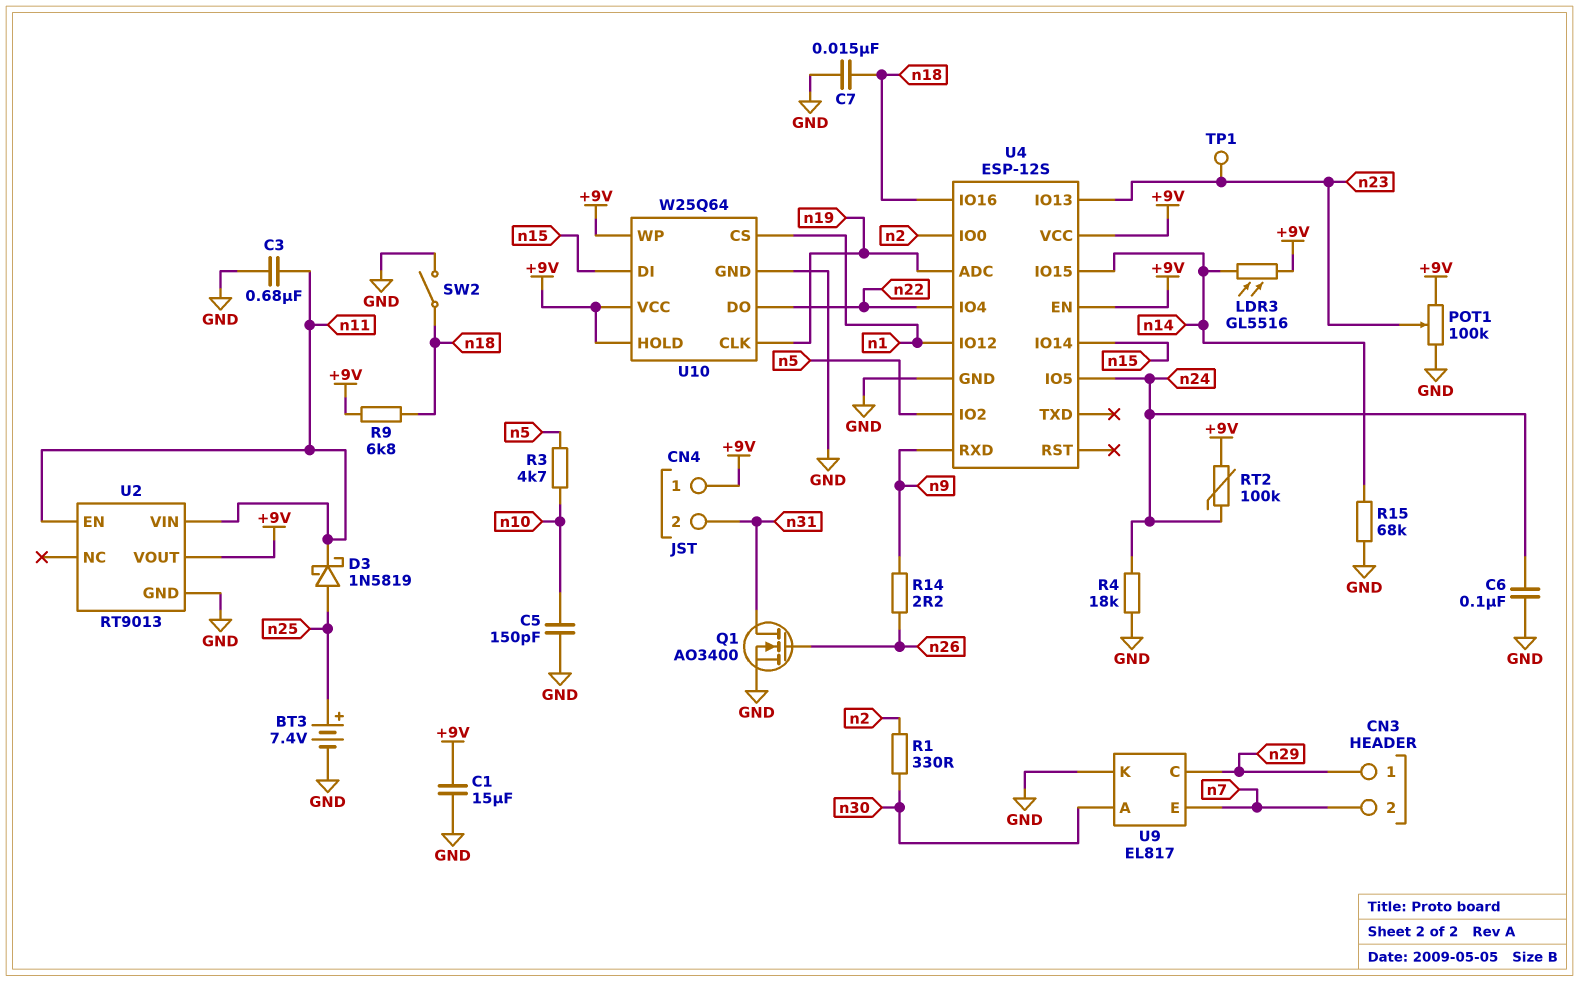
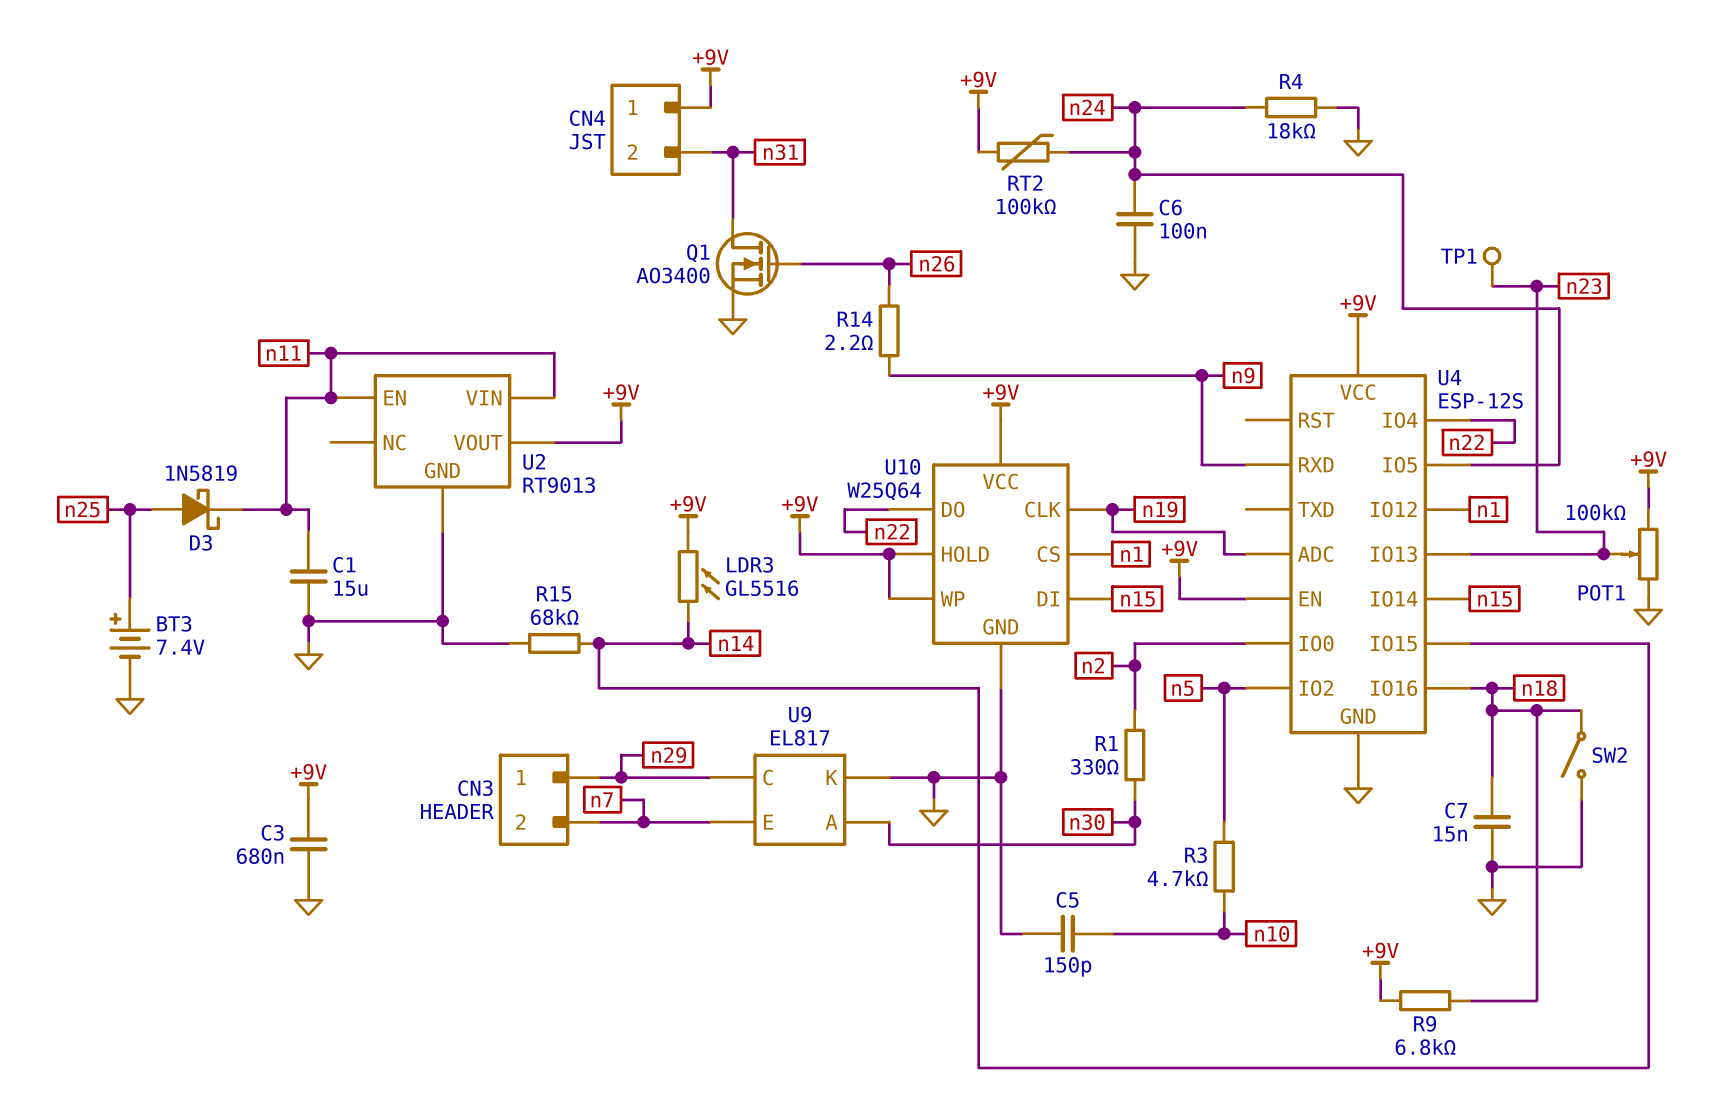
C1: 15uF (+9V, GND) -> 15uF (GND, n11)
C3: 680nF (GND, n11) -> 680nF (+9V, GND)

